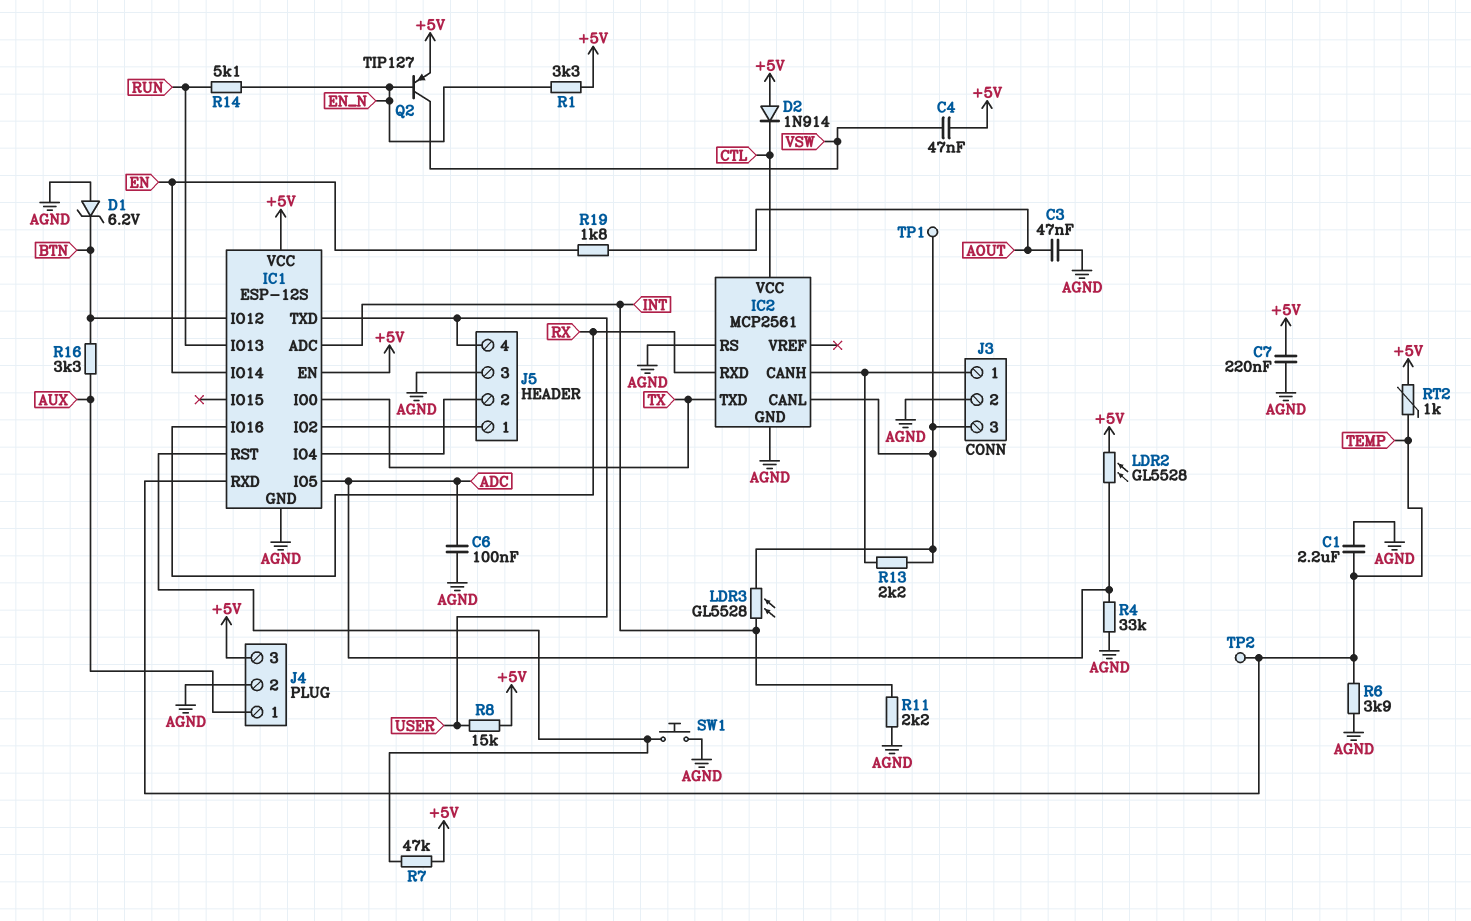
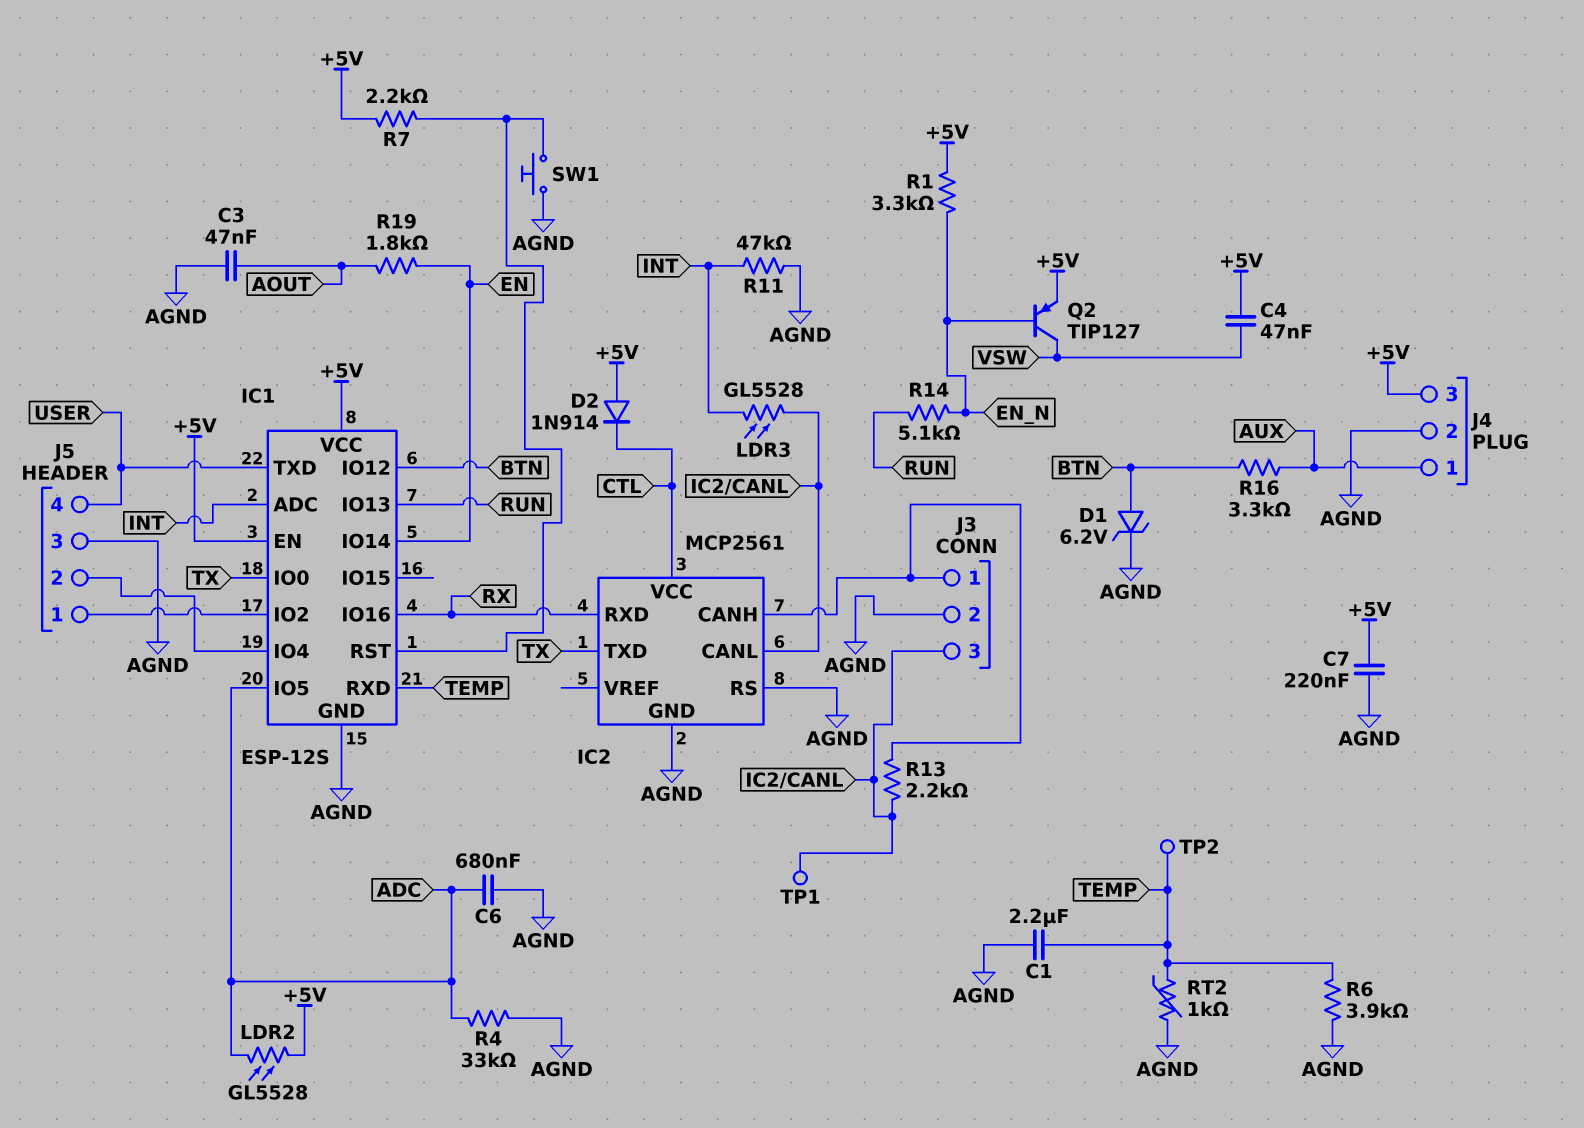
C6: 100nF (ADC, AGND) -> 680nF (ADC, AGND)
D1: zener 6.2V (A AGND, K BTN) -> zener 6.2V (A BTN, K AGND)
R7: 47k (+5V, IC1/RST) -> 2.2k (+5V, IC1/RST)
R8: 15k (+5V, USER) -> none
R11: 2.2k (AGND, INT) -> 47k (AGND, INT)
RT2: 1k (+5V, TEMP) -> 1k (AGND, TEMP)

